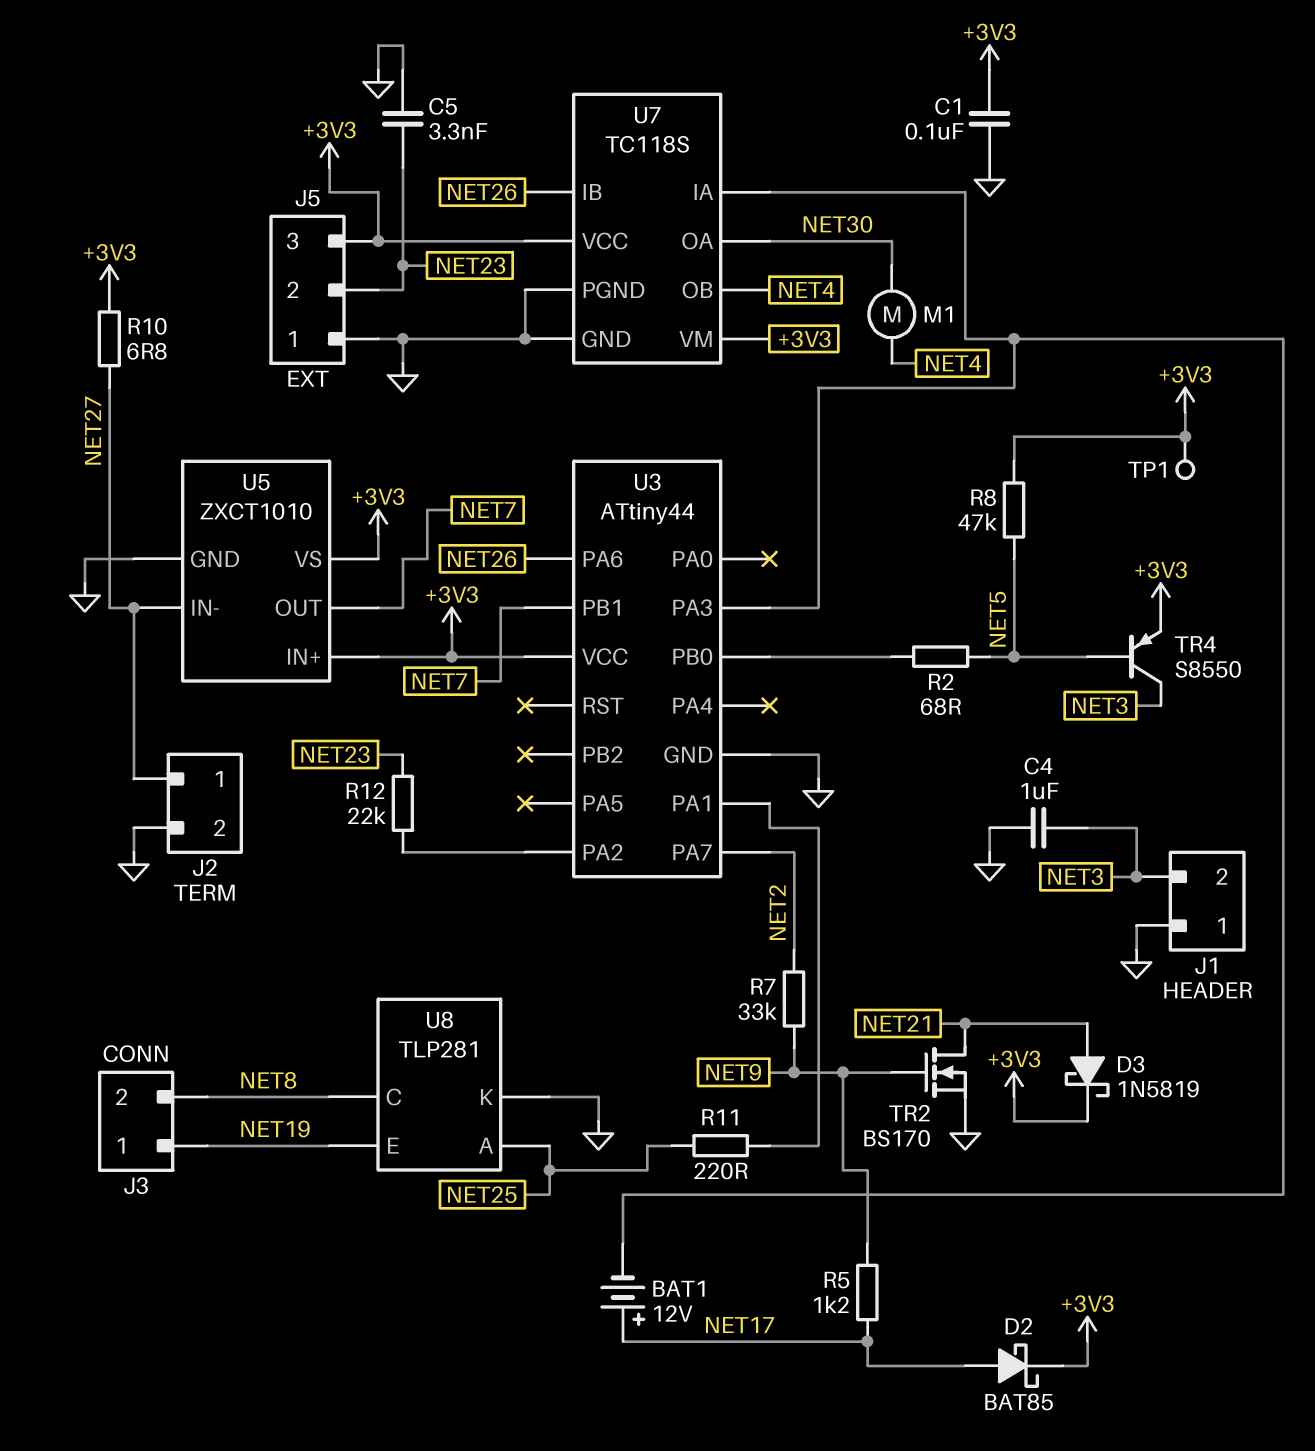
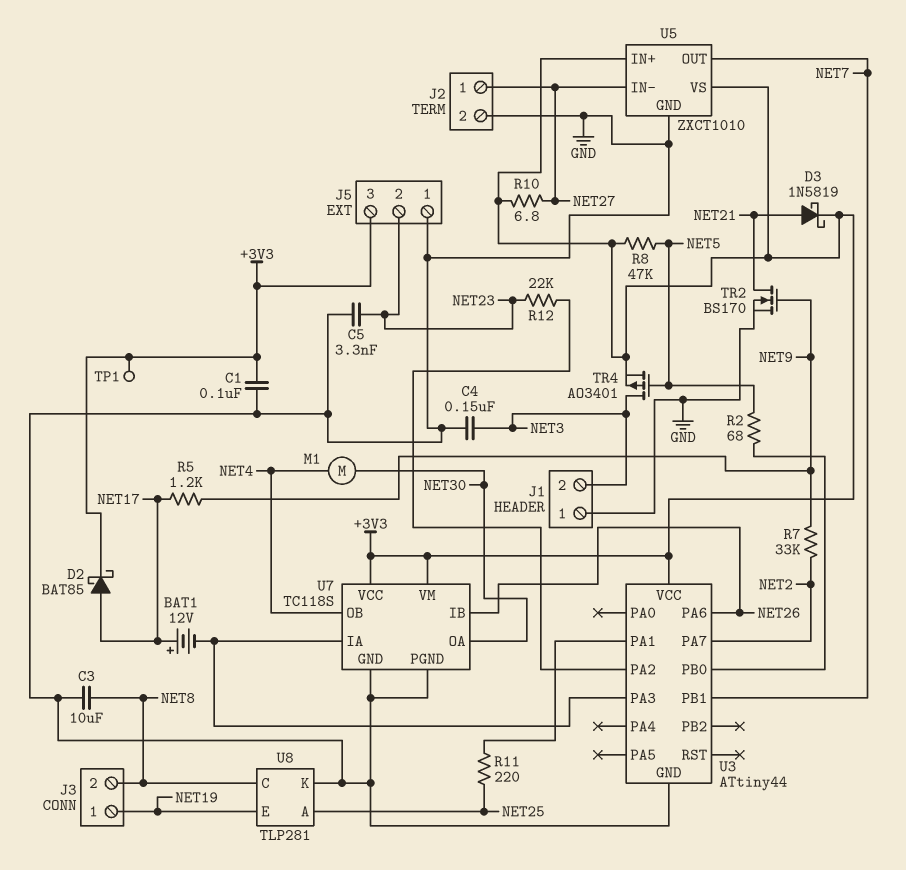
C3: none -> 10uF (GND, NET8)
C4: 1uF (GND, NET3) -> 150nF (GND, NET3)
TR4: PNP S8550 (B NET5, C NET3, E +3V3) -> PMOS AO3401 (G NET5, D NET3, S +3V3)

